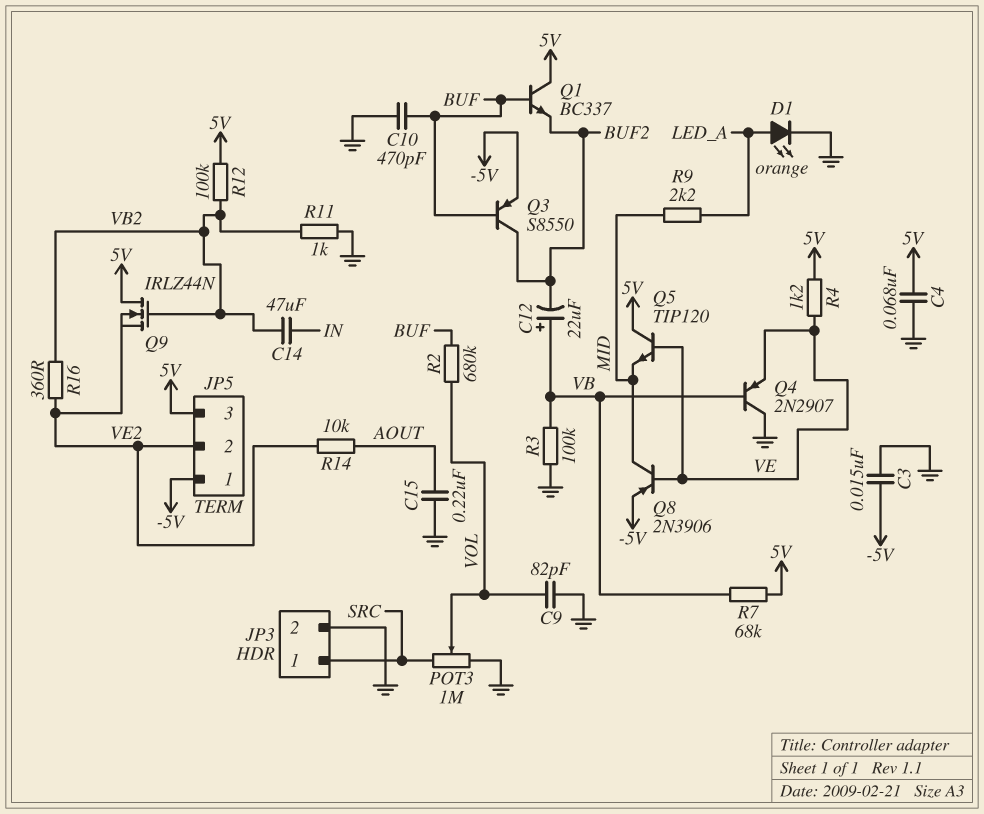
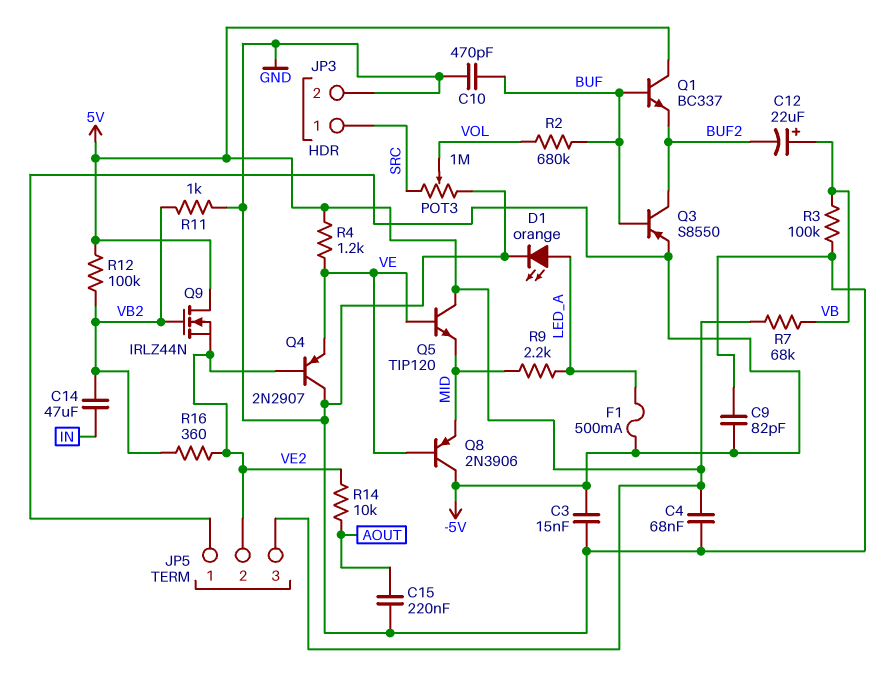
C9: 82pF (GND, VOL) -> 82pF (-5V, GND)
F1: none -> 500mA (-5V, LED_A)
Q4: PNP 2N2907 (B VB, C GND, E VE) -> PNP 2N2907 (B VE2, C GND, E VE)
Q8: PNP 2N3906 (B VE, C MID, E -5V) -> PNP 2N3906 (B VE, C -5V, E MID)

